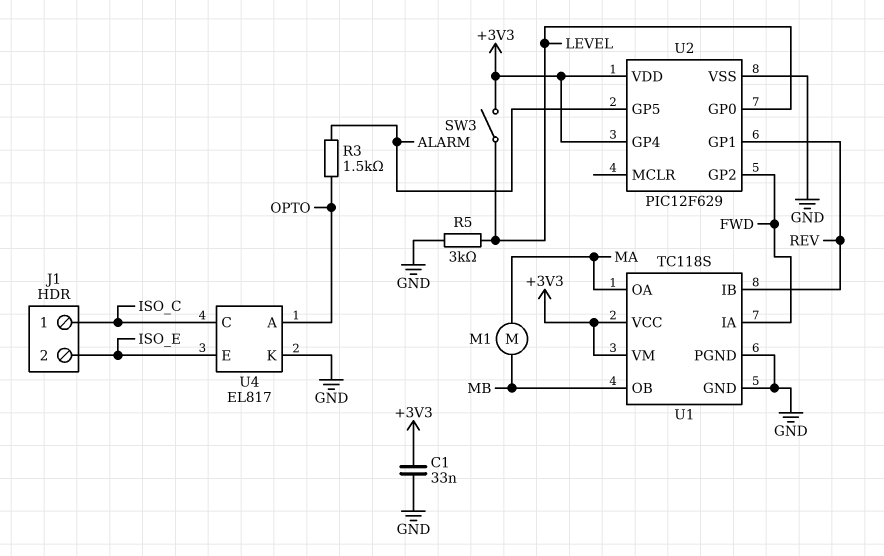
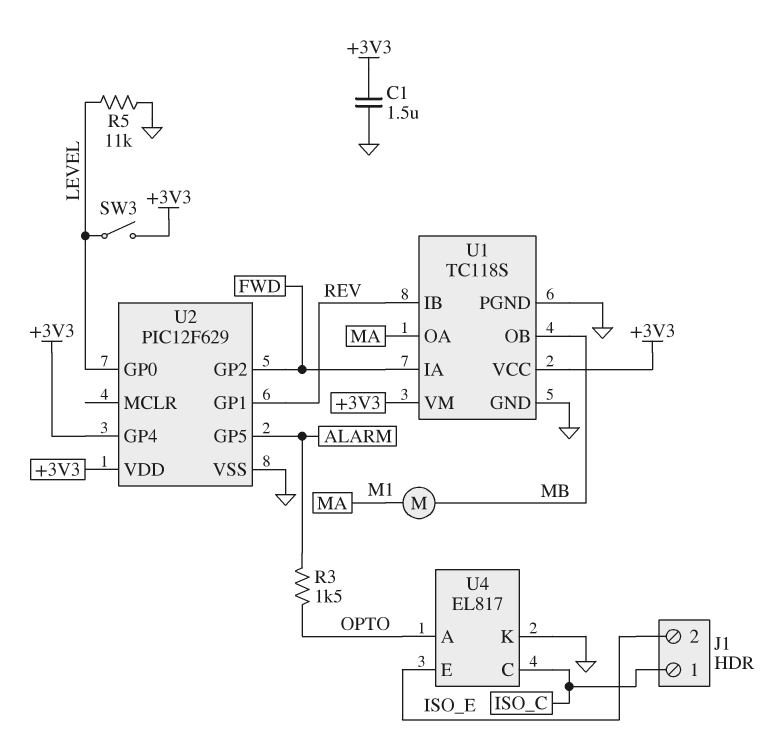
C1: 33nF (+3V3, GND) -> 1.5uF (+3V3, GND)
R5: 3k (GND, LEVEL) -> 11k (GND, LEVEL)

